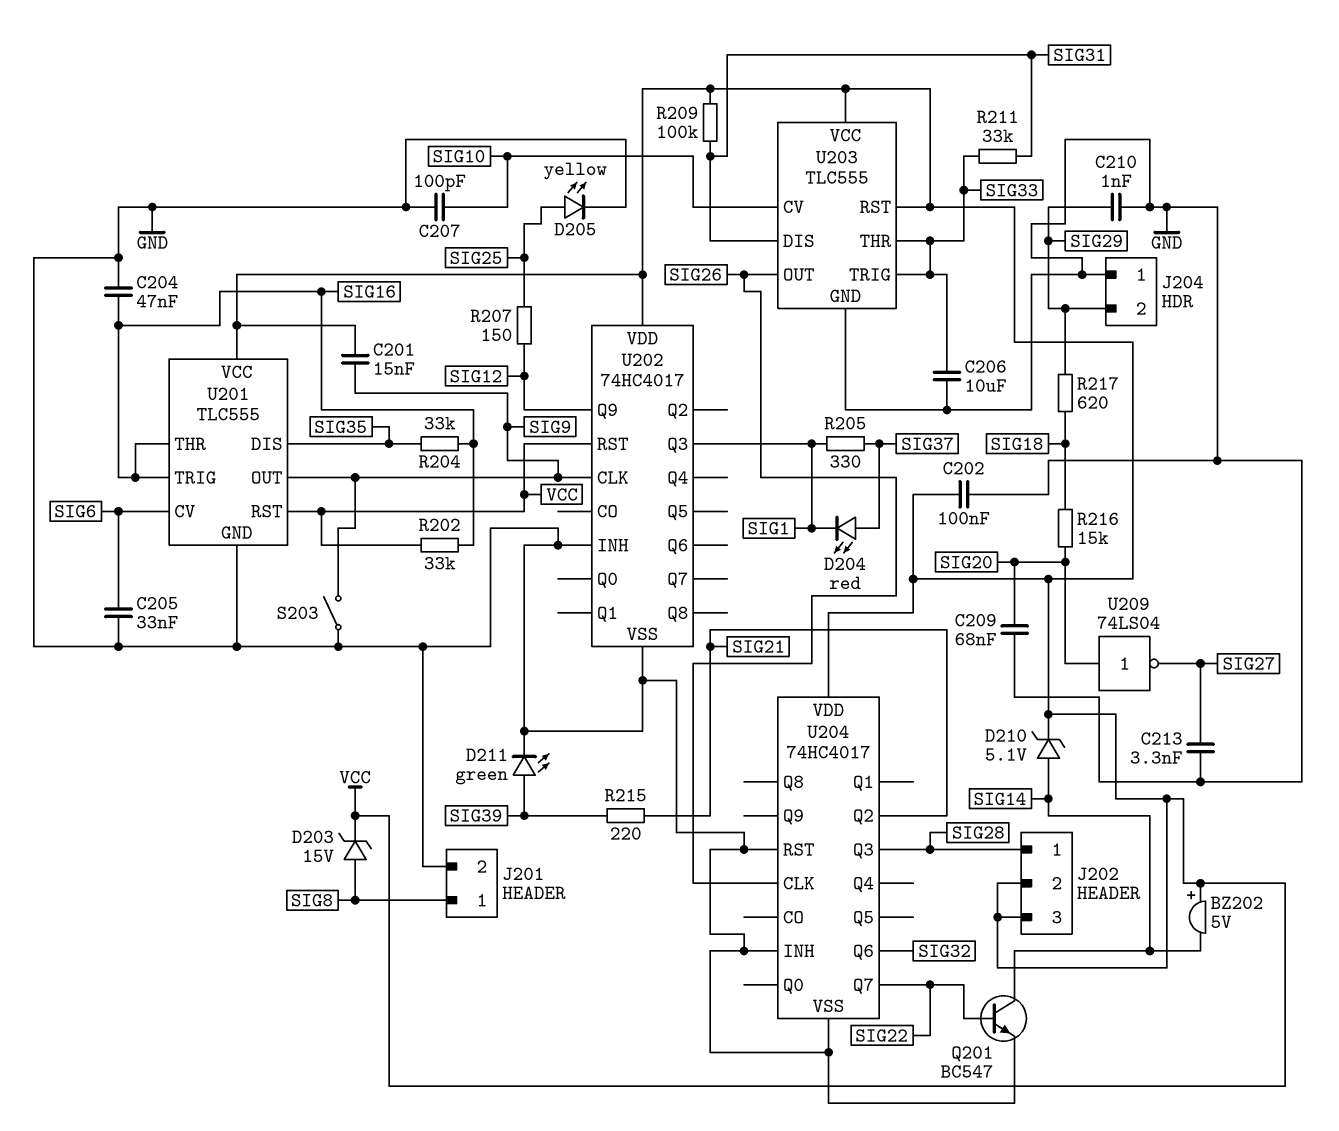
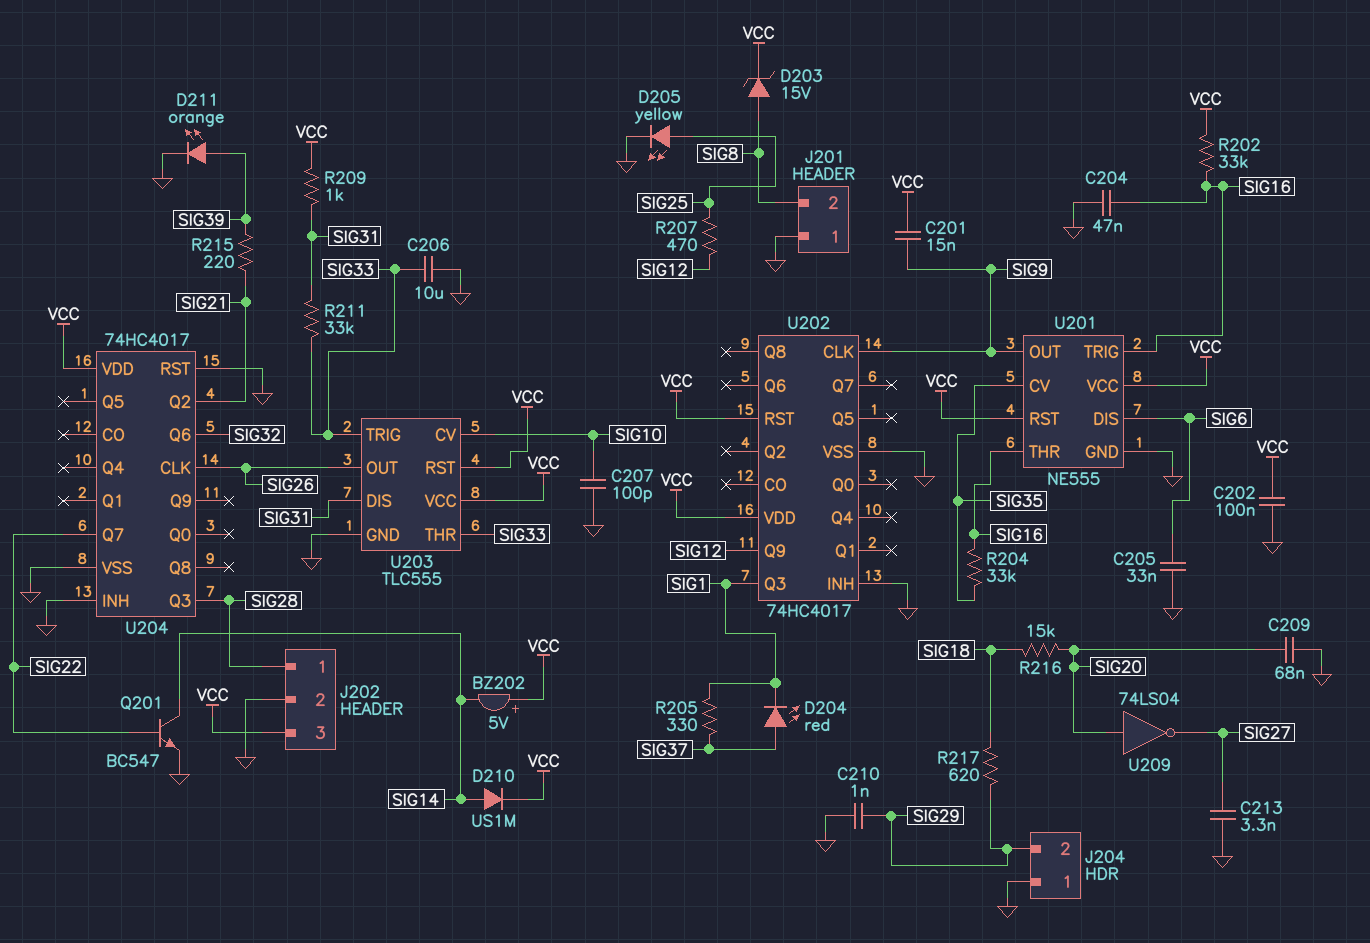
D210: zener 5.1V (A SIG14, K VCC) -> diode US1M (A SIG14, K VCC)
D211: LED green (A SIG39, K GND) -> LED orange (A SIG39, K GND)
J201 pin 1: SIG8 -> GND
J201 pin 2: GND -> SIG8
J202 pin 2: VCC -> GND
R207: 150 (SIG12, SIG25) -> 470 (SIG12, SIG25)
R209: 100k (SIG31, VCC) -> 1k (SIG31, VCC)
S203: switch (GND, SIG9) -> none
U201: TLC555 -> NE555
U201 pin CV: SIG6 -> SIG35
U201 pin DIS: SIG35 -> SIG6

